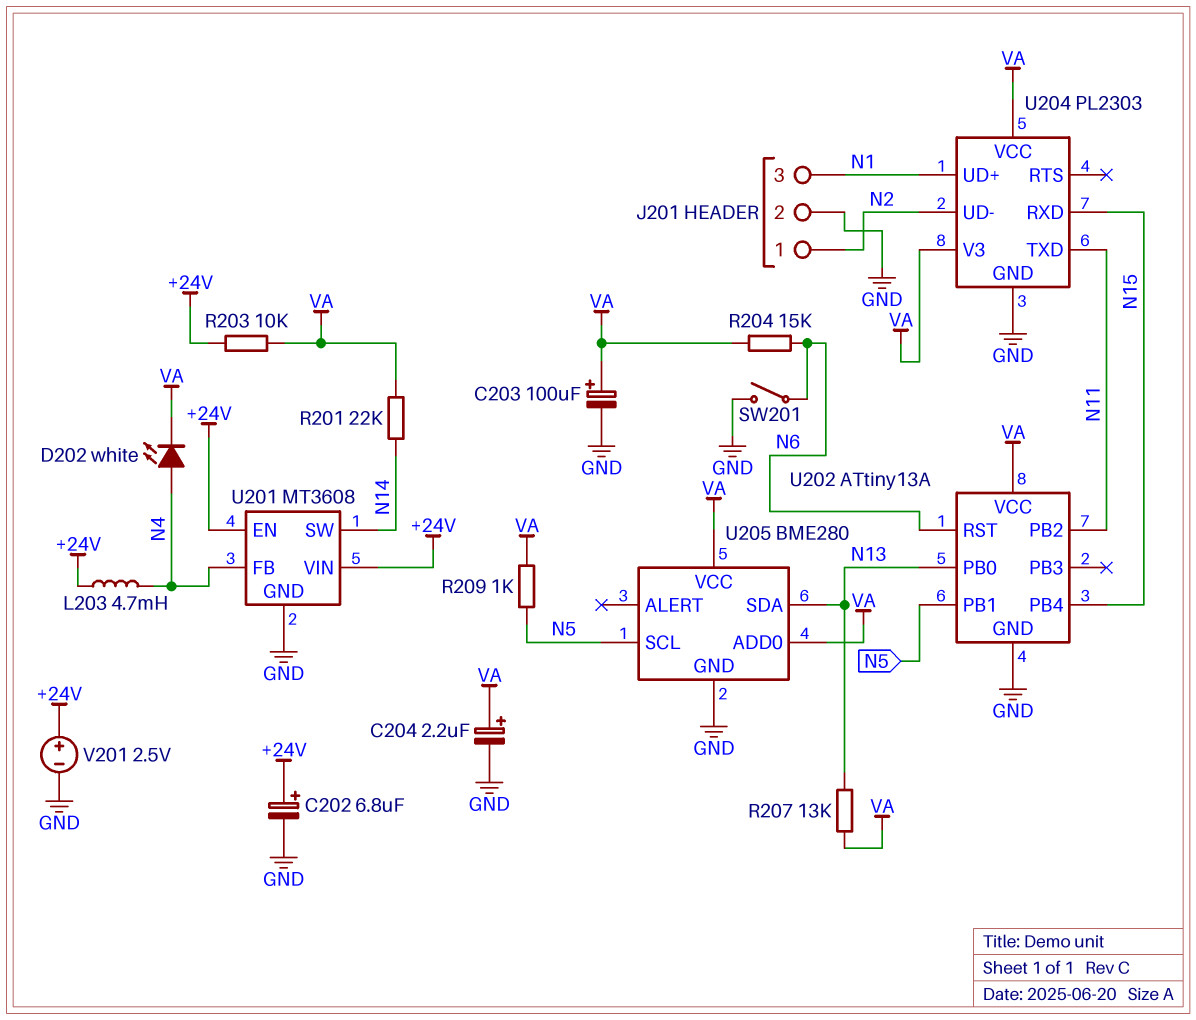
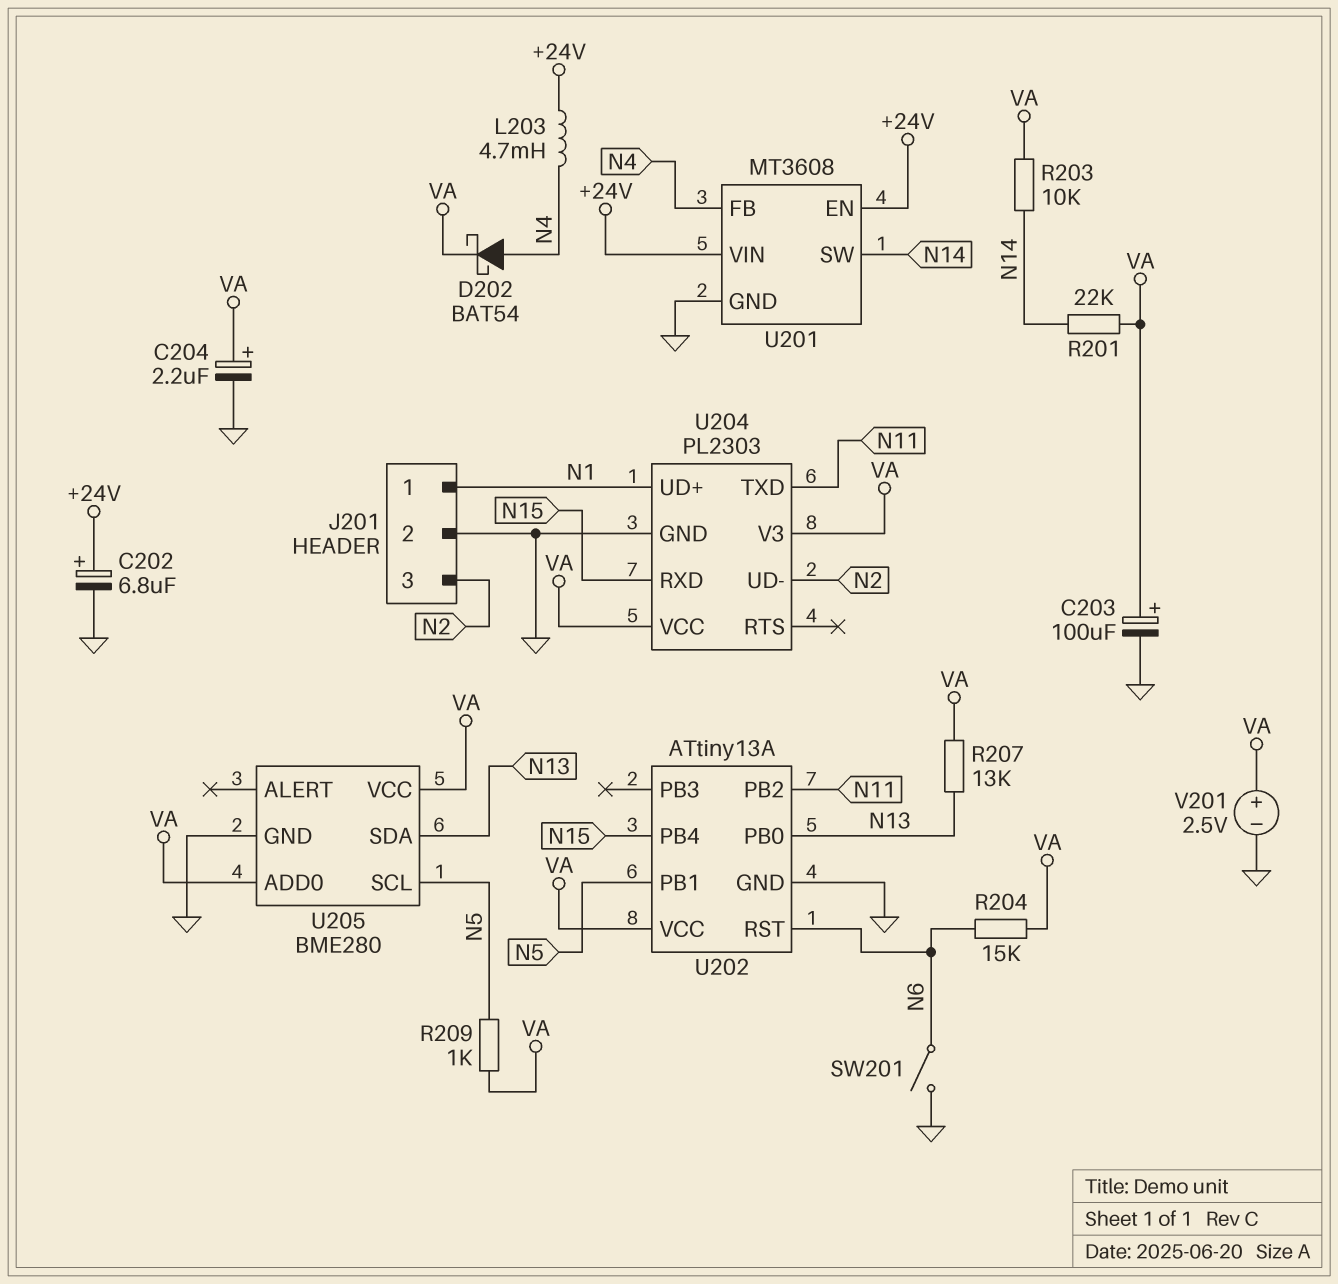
D202: LED white (A N4, K VA) -> schottky BAT54 (A N4, K VA)
J201 pin 1: N2 -> N1
J201 pin 3: N1 -> N2
R203: 10k (+24V, VA) -> 10k (N14, VA)
V201: 2.5V (plus +24V, minus GND) -> 2.5V (plus VA, minus GND)

